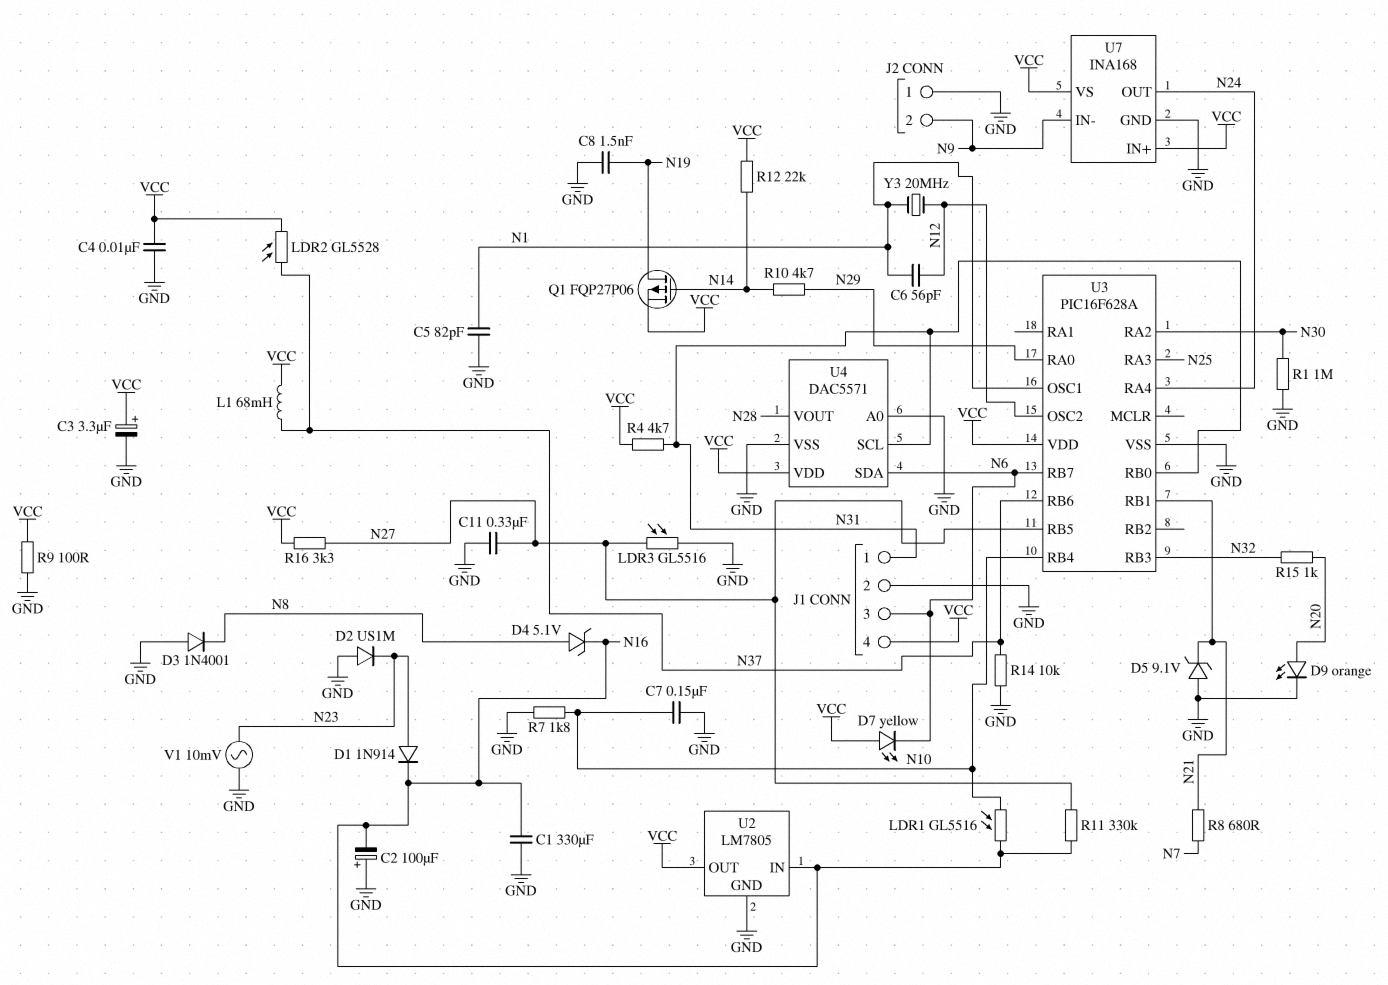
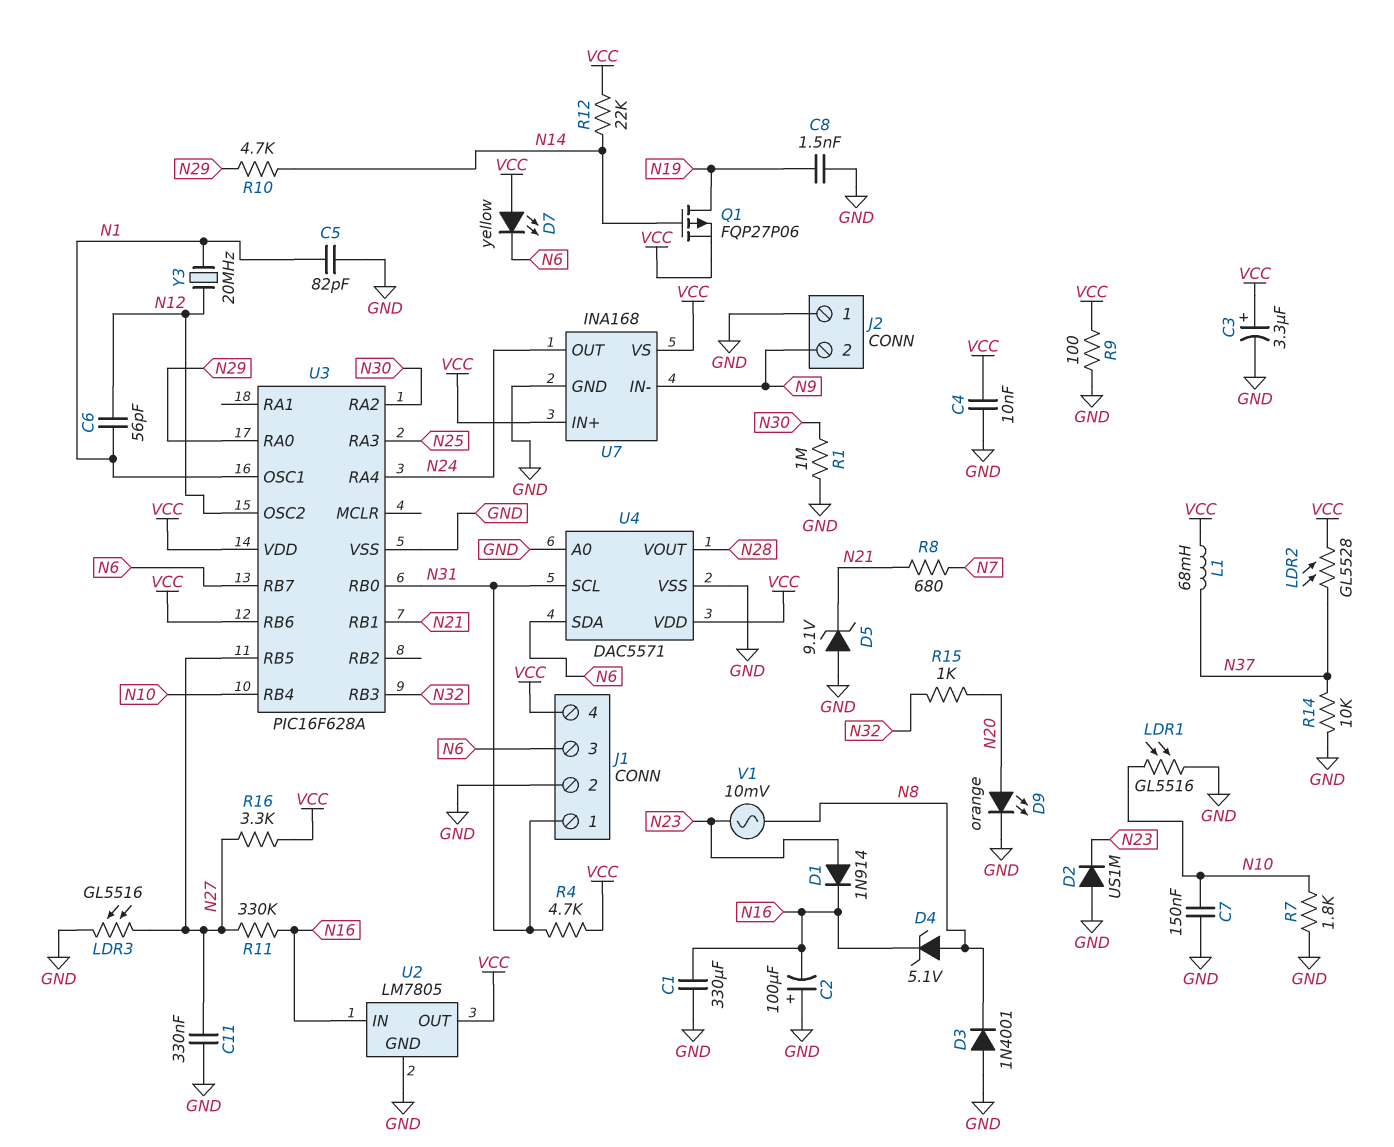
LDR1: GL5516 (N10, N16) -> GL5516 (GND, N10)
U3 pin RB6: N37 -> VCC
V1: AC 10mV (GND, N23) -> AC 10mV (N8, N23)

